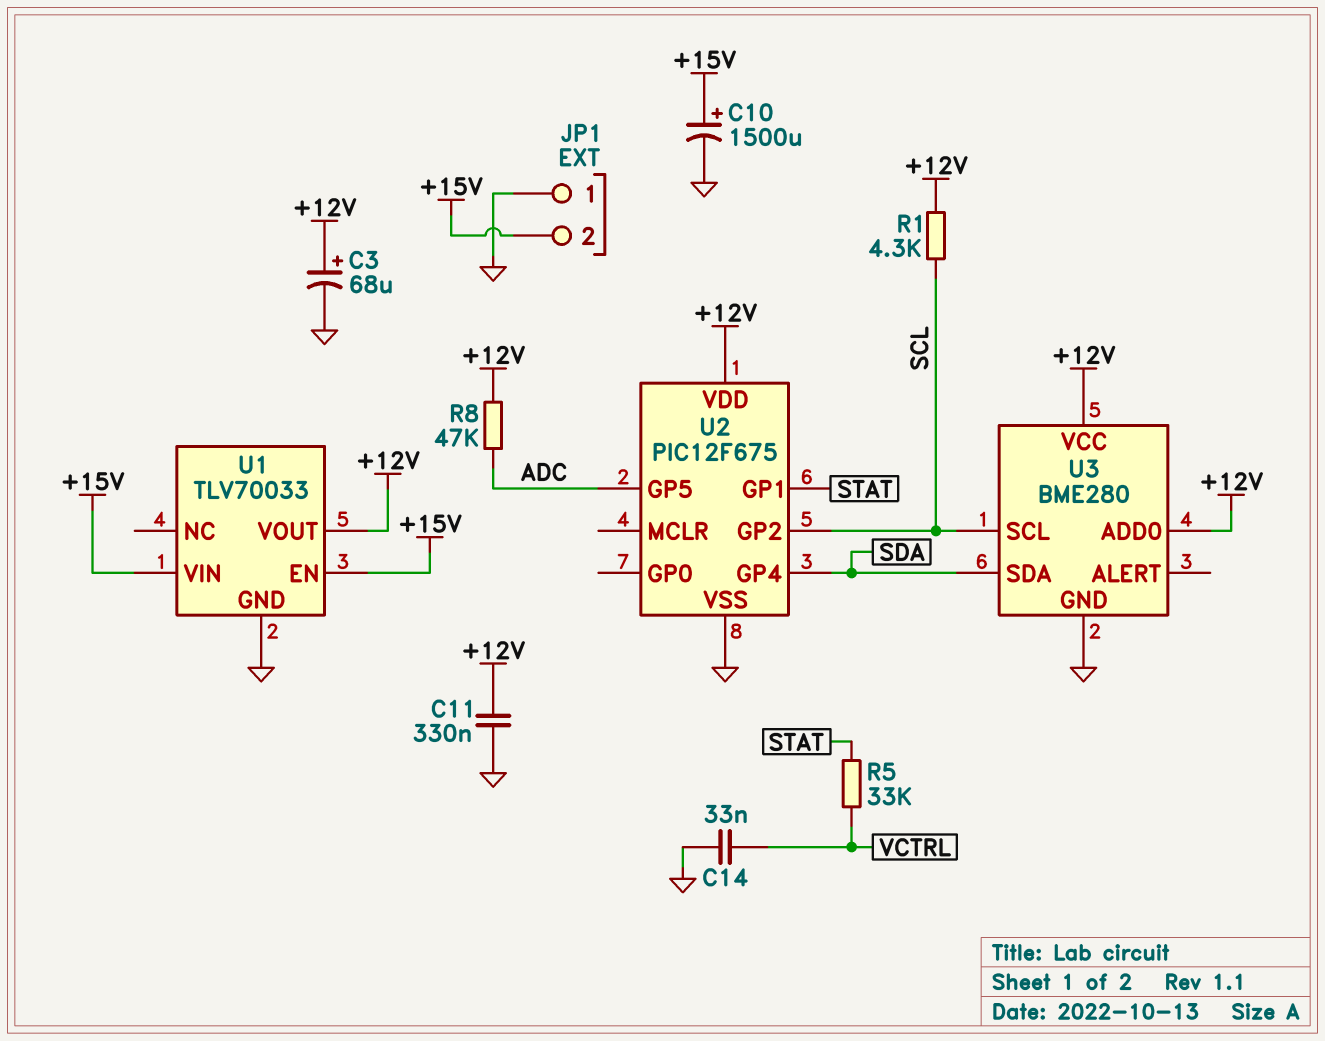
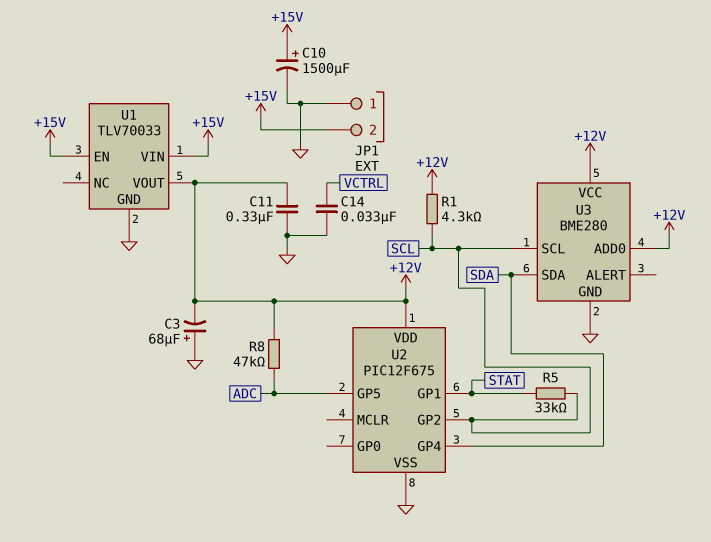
C3: 68uF (plus +12V, minus GND) -> 68uF (plus GND, minus +12V)
R5: 33k (STAT, VCTRL) -> 33k (SCL, STAT)

